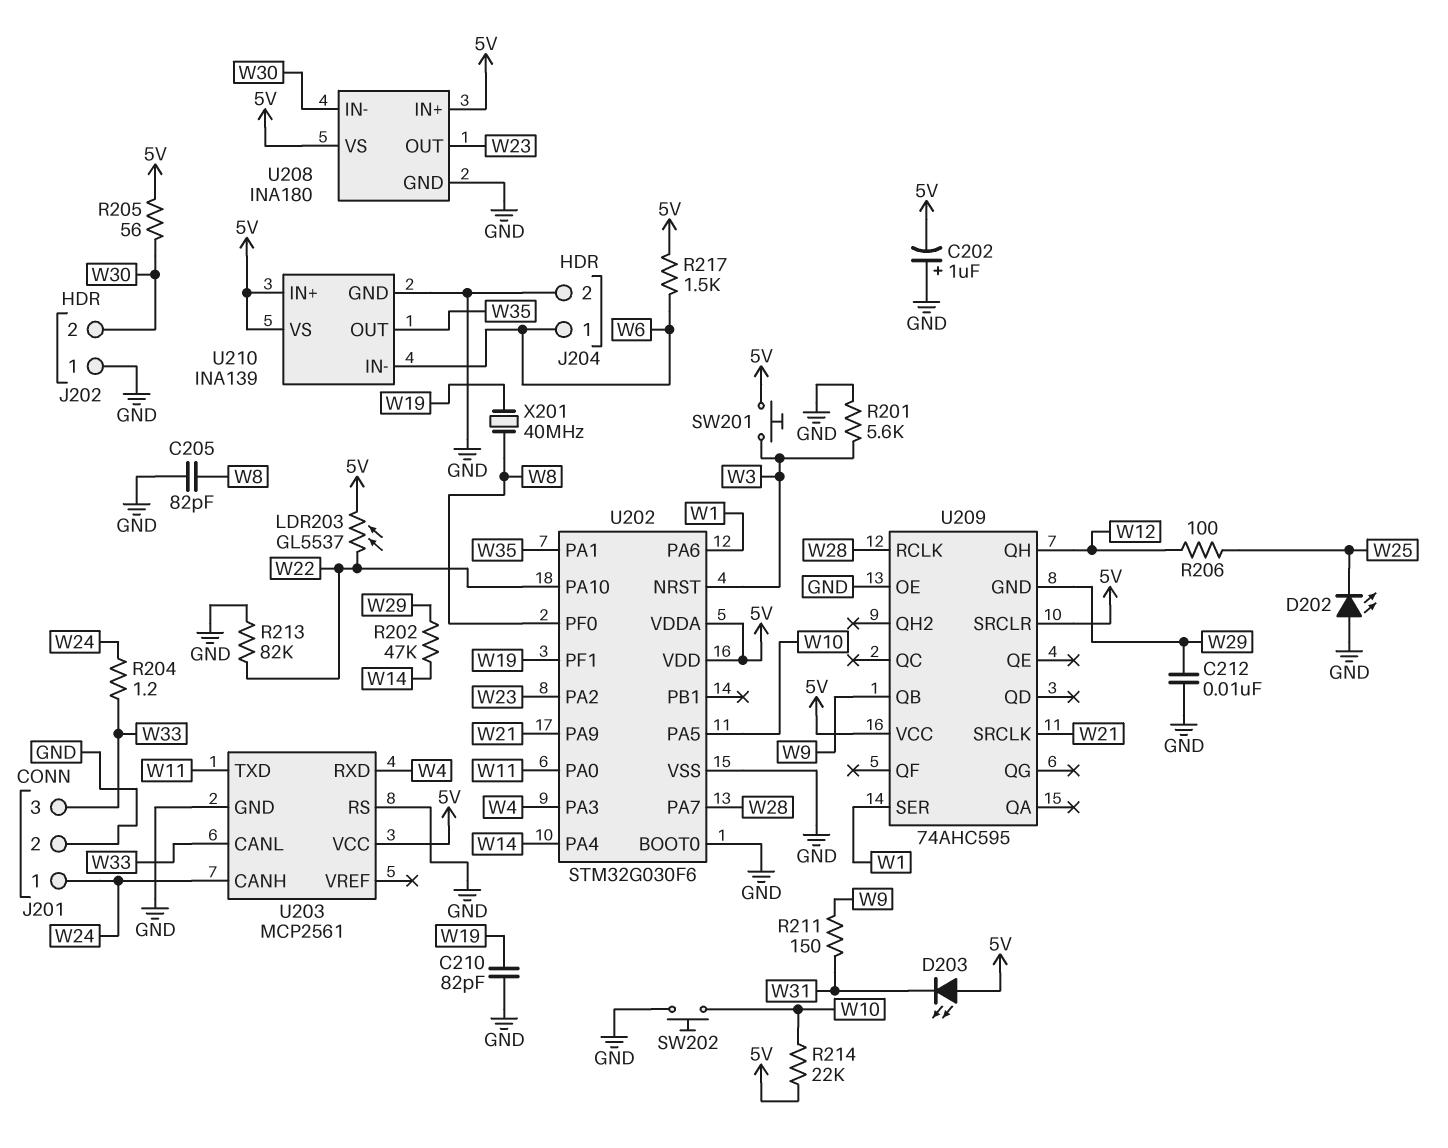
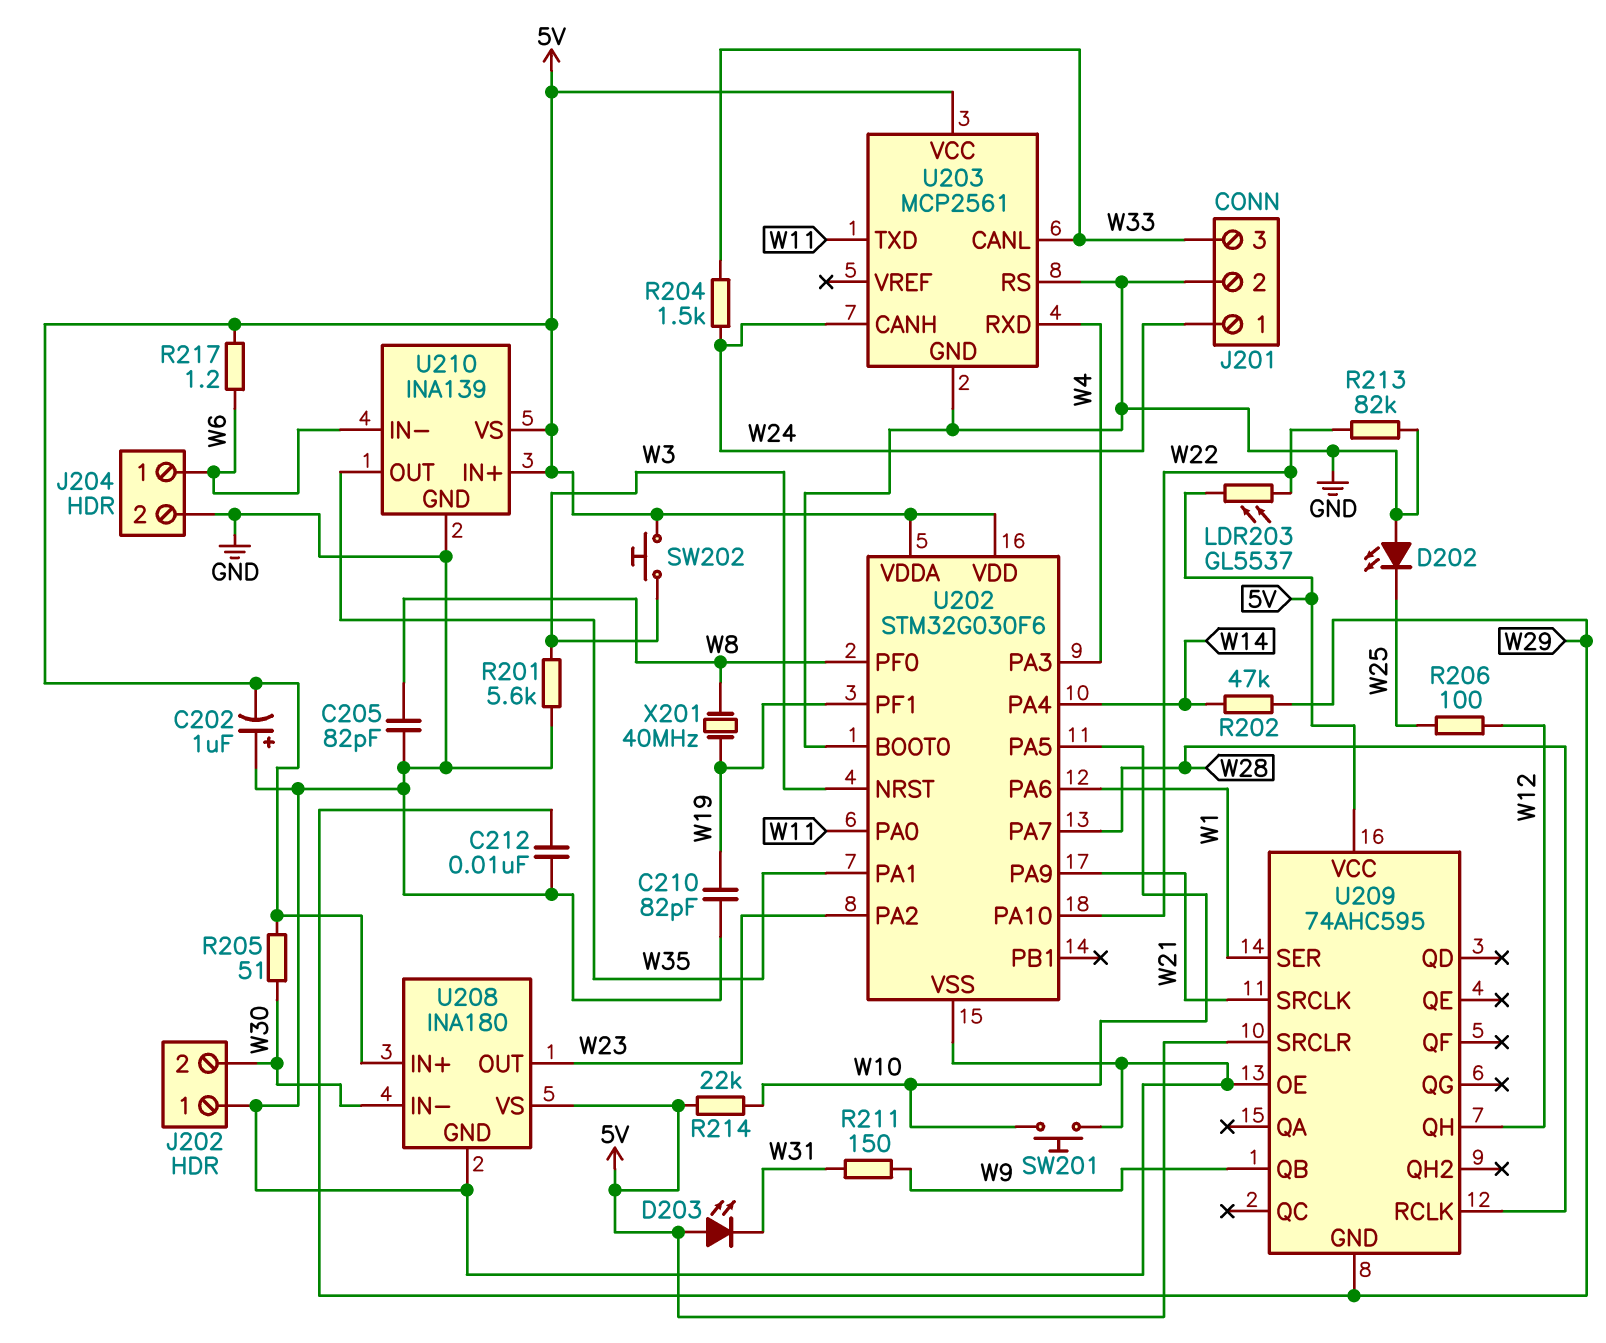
R204: 1.2 (W24, W33) -> 1.5k (W24, W33)
R205: 56 (5V, W30) -> 51 (5V, W30)
R217: 1.5k (5V, W6) -> 1.2 (5V, W6)
SW201: button (5V, W3) -> button (GND, W10)
SW202: button (GND, W10) -> button (5V, W3)

